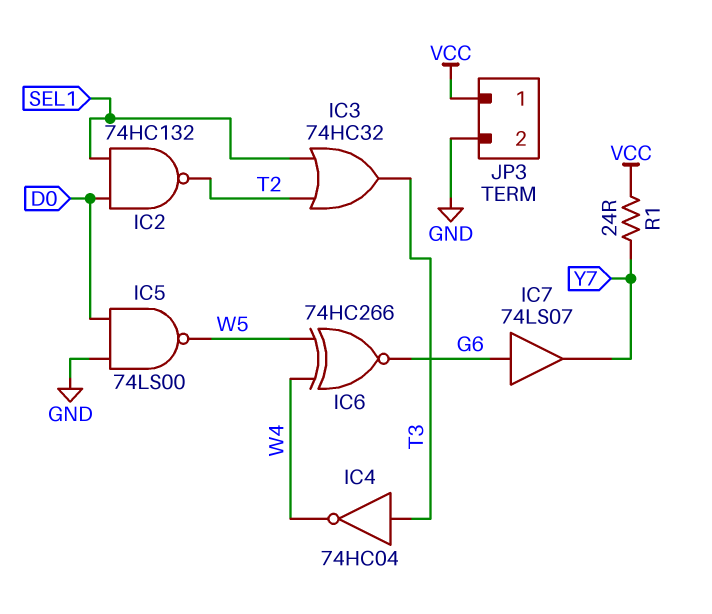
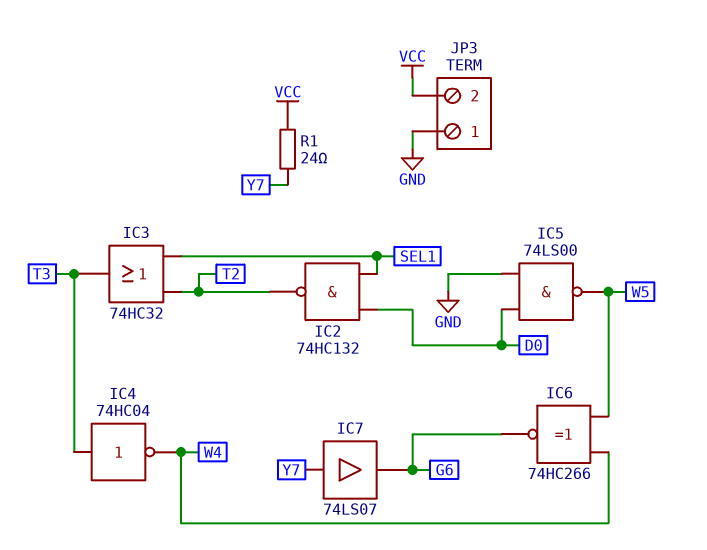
IC7: buffer 74LS07 (in G6, out Y7) -> buffer 74LS07 (in Y7, out G6)
JP3 pin 1: VCC -> GND
JP3 pin 2: GND -> VCC

